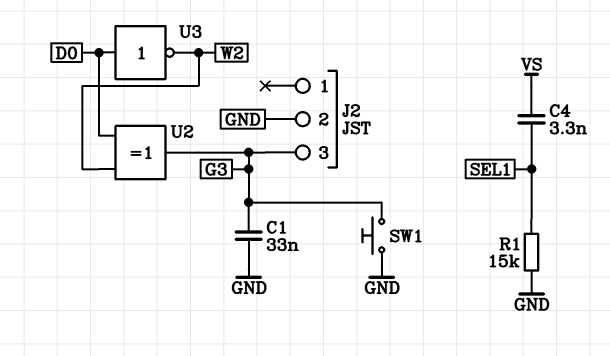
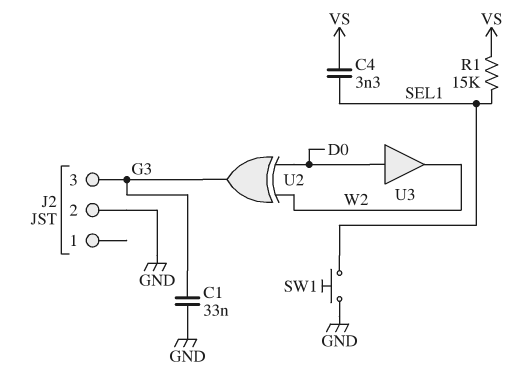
R1: 15k (GND, SEL1) -> 15k (SEL1, VS)
SW1: button (G3, GND) -> button (GND, SEL1)
U3: NOT (in D0, out W2) -> buffer (in D0, out W2)

